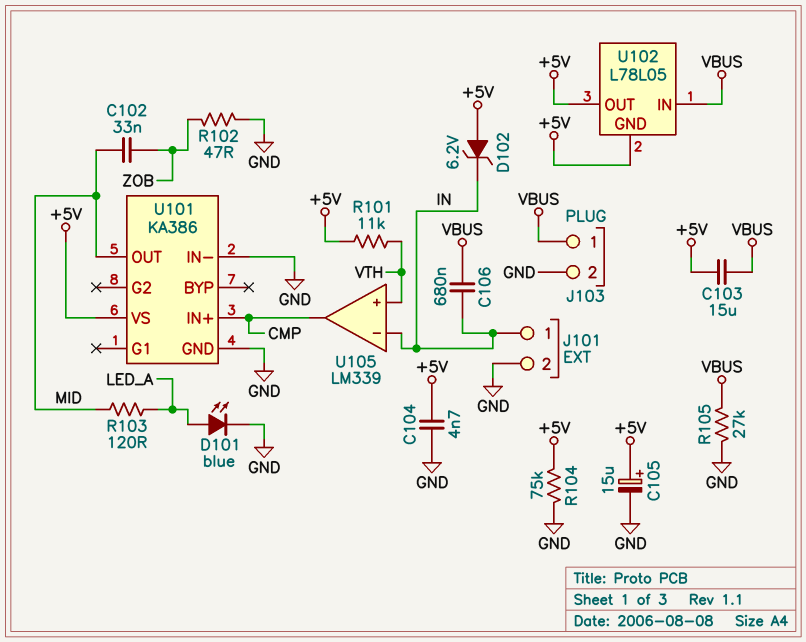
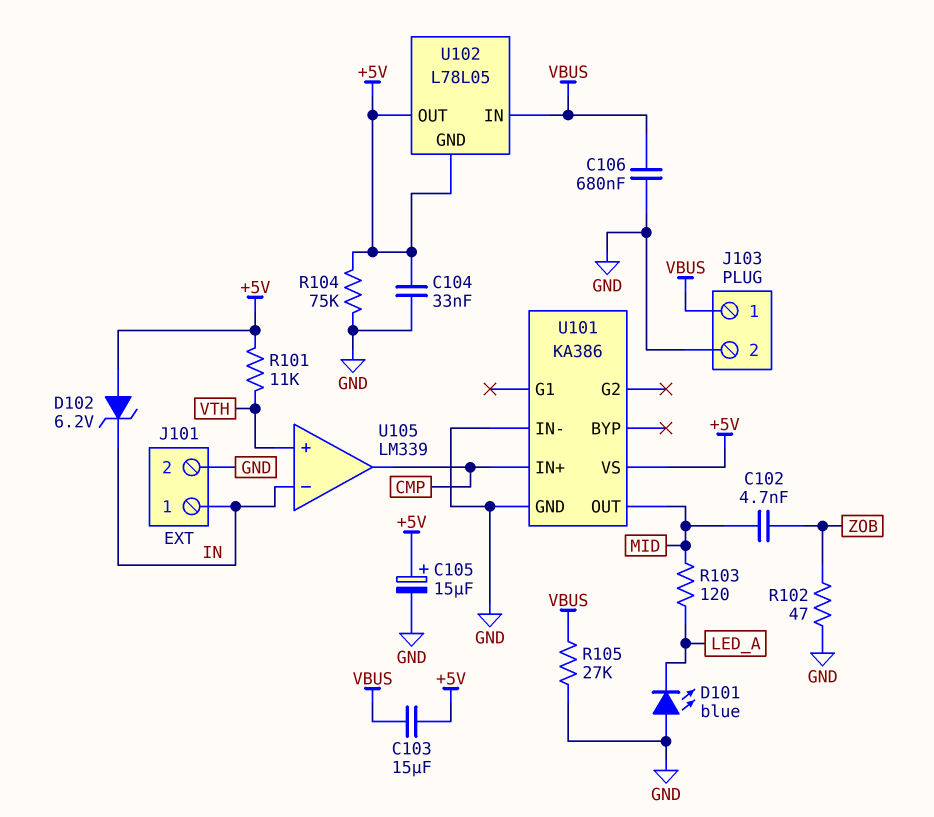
C102: 33nF (MID, ZOB) -> 4.7nF (MID, ZOB)
C104: 4.7nF (+5V, GND) -> 33nF (+5V, GND)
C106: 680nF (IN, VBUS) -> 680nF (GND, VBUS)
D101: LED blue (A LED_A, K GND) -> LED blue (A GND, K LED_A)

